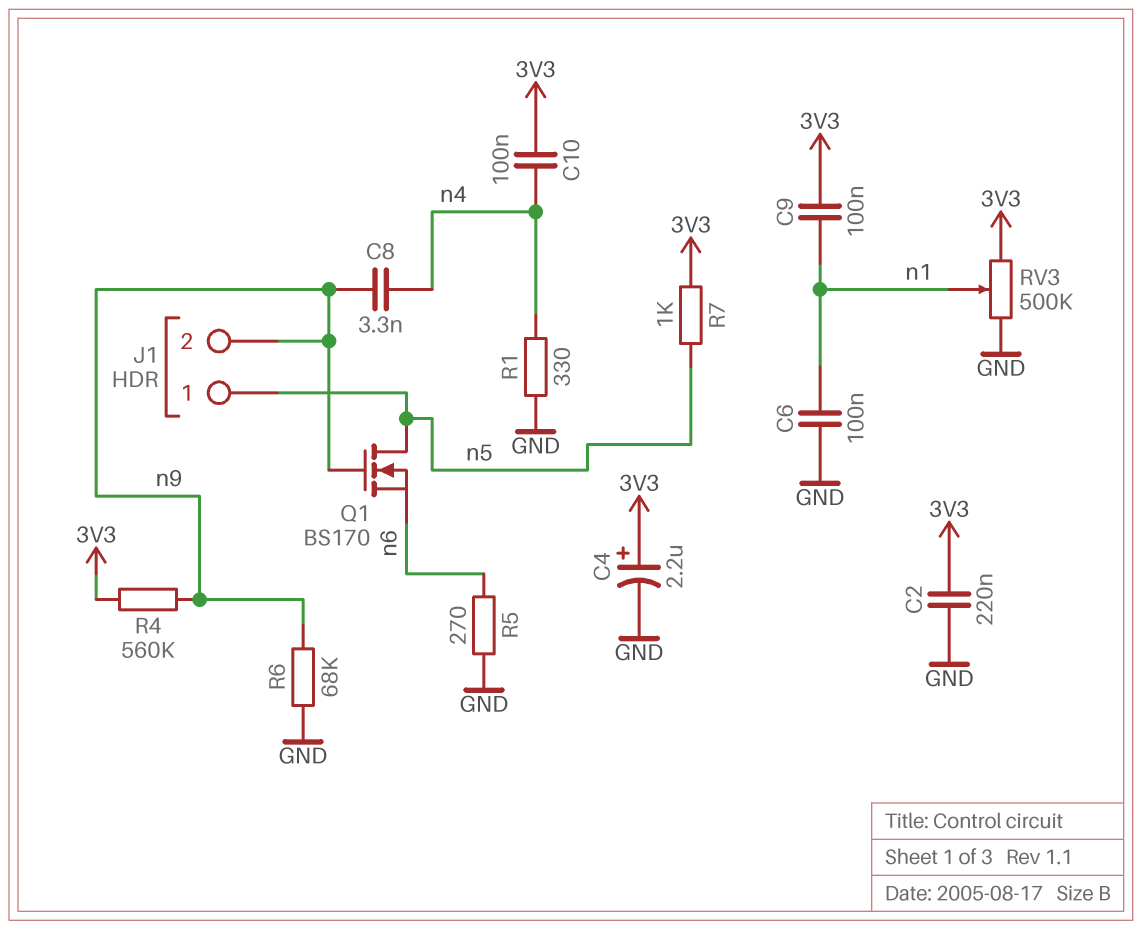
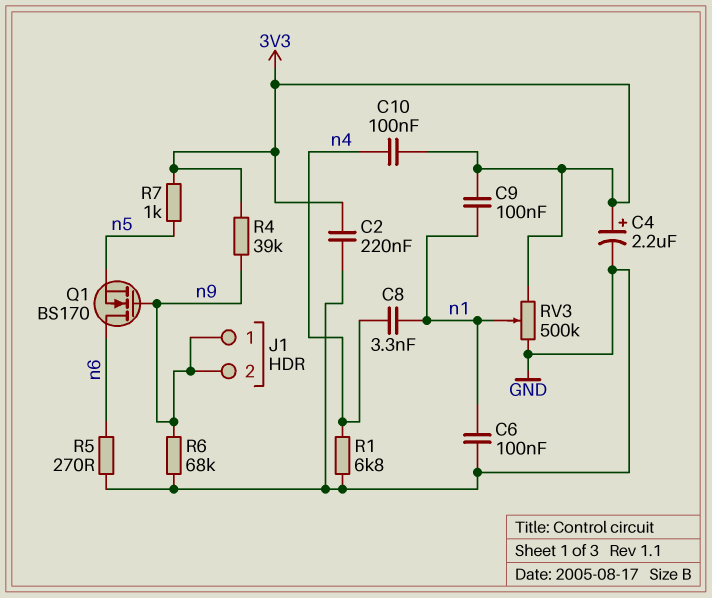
C8: 3.3nF (n4, n9) -> 3.3nF (n1, n4)
J1 pin 1: n5 -> n9
Q1: NMOS BS170 (G n9, D n5, S n6) -> NMOS BS170 (G n9, D n6, S n5)
R1: 330 (GND, n4) -> 6.8k (GND, n4)
R4: 560k (3V3, n9) -> 39k (3V3, n9)

